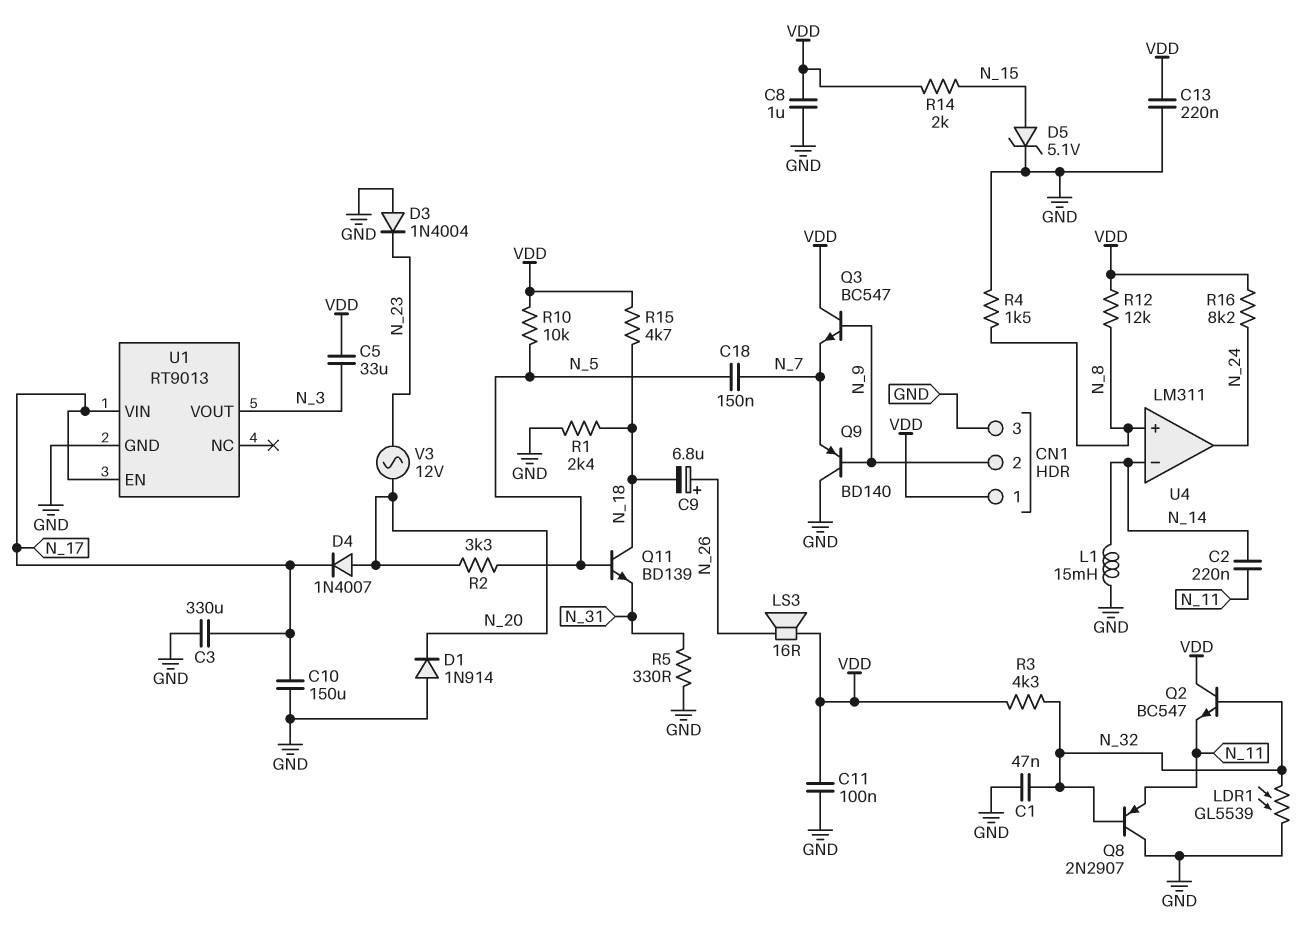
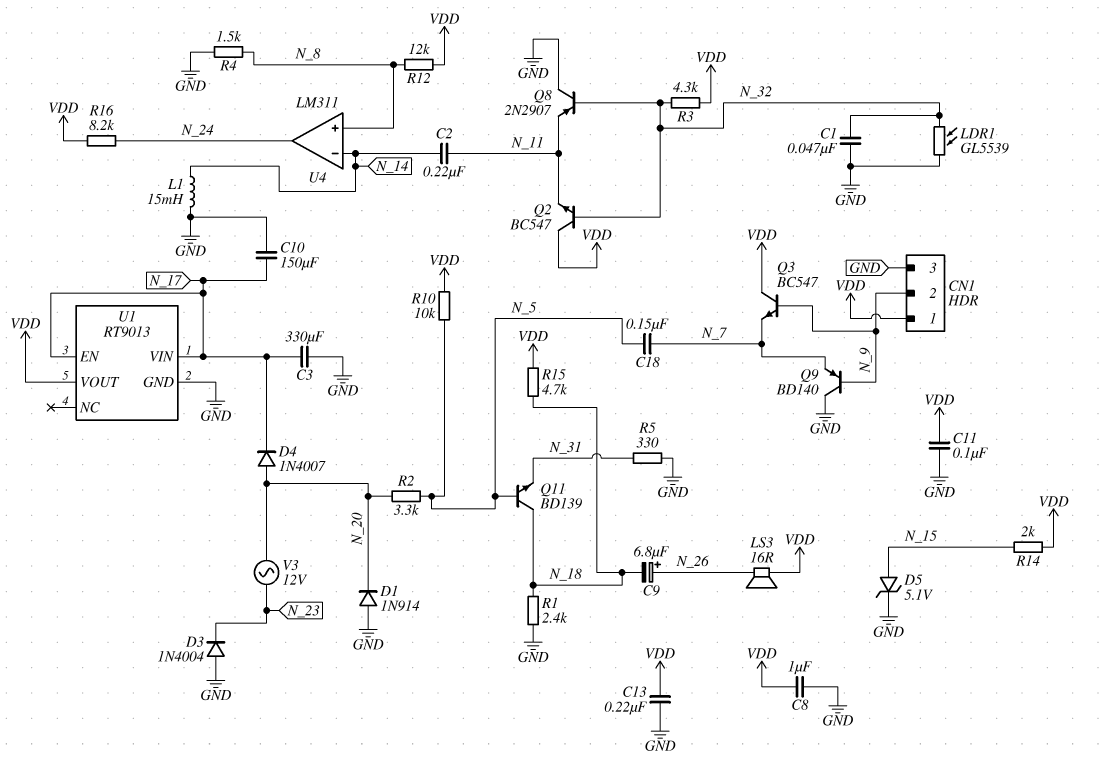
C5: 33uF (N_3, VDD) -> none
U1 pin VOUT: N_3 -> VDD

